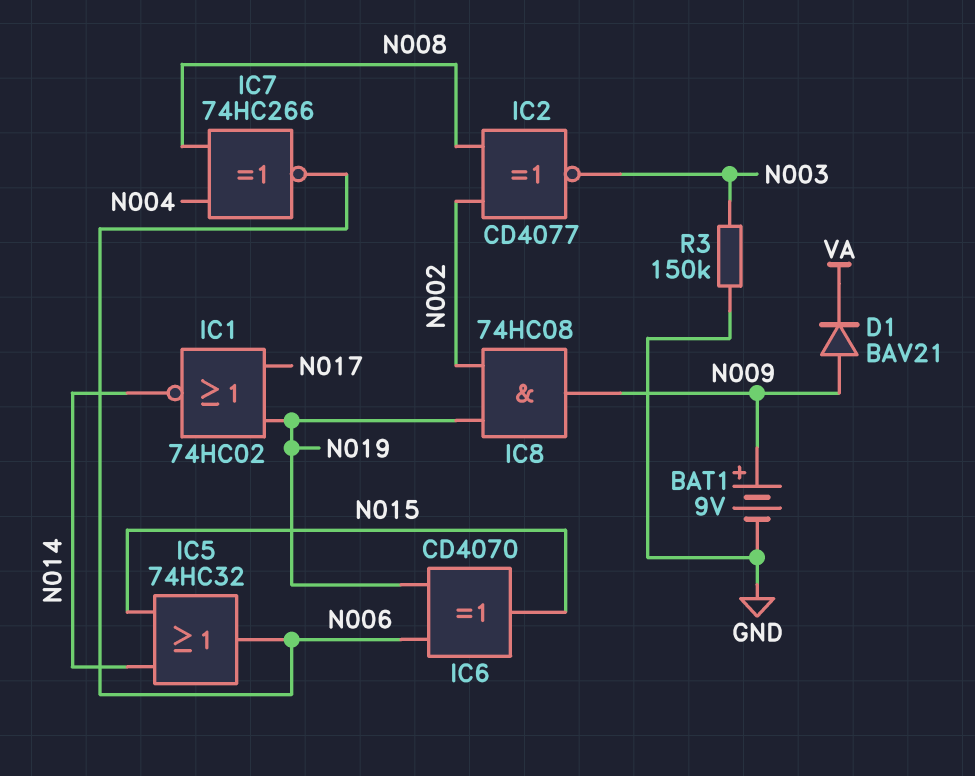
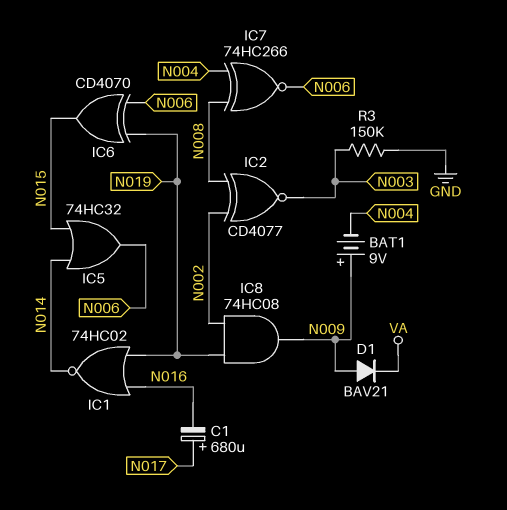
BAT1: 9V (plus N009, minus GND) -> 9V (plus N009, minus N004)
C1: none -> 680uF (plus N017, minus N016)
IC1: NOR 74HC02 (in N017, in N019, out N014) -> NOR 74HC02 (in N016, in N019, out N014)

